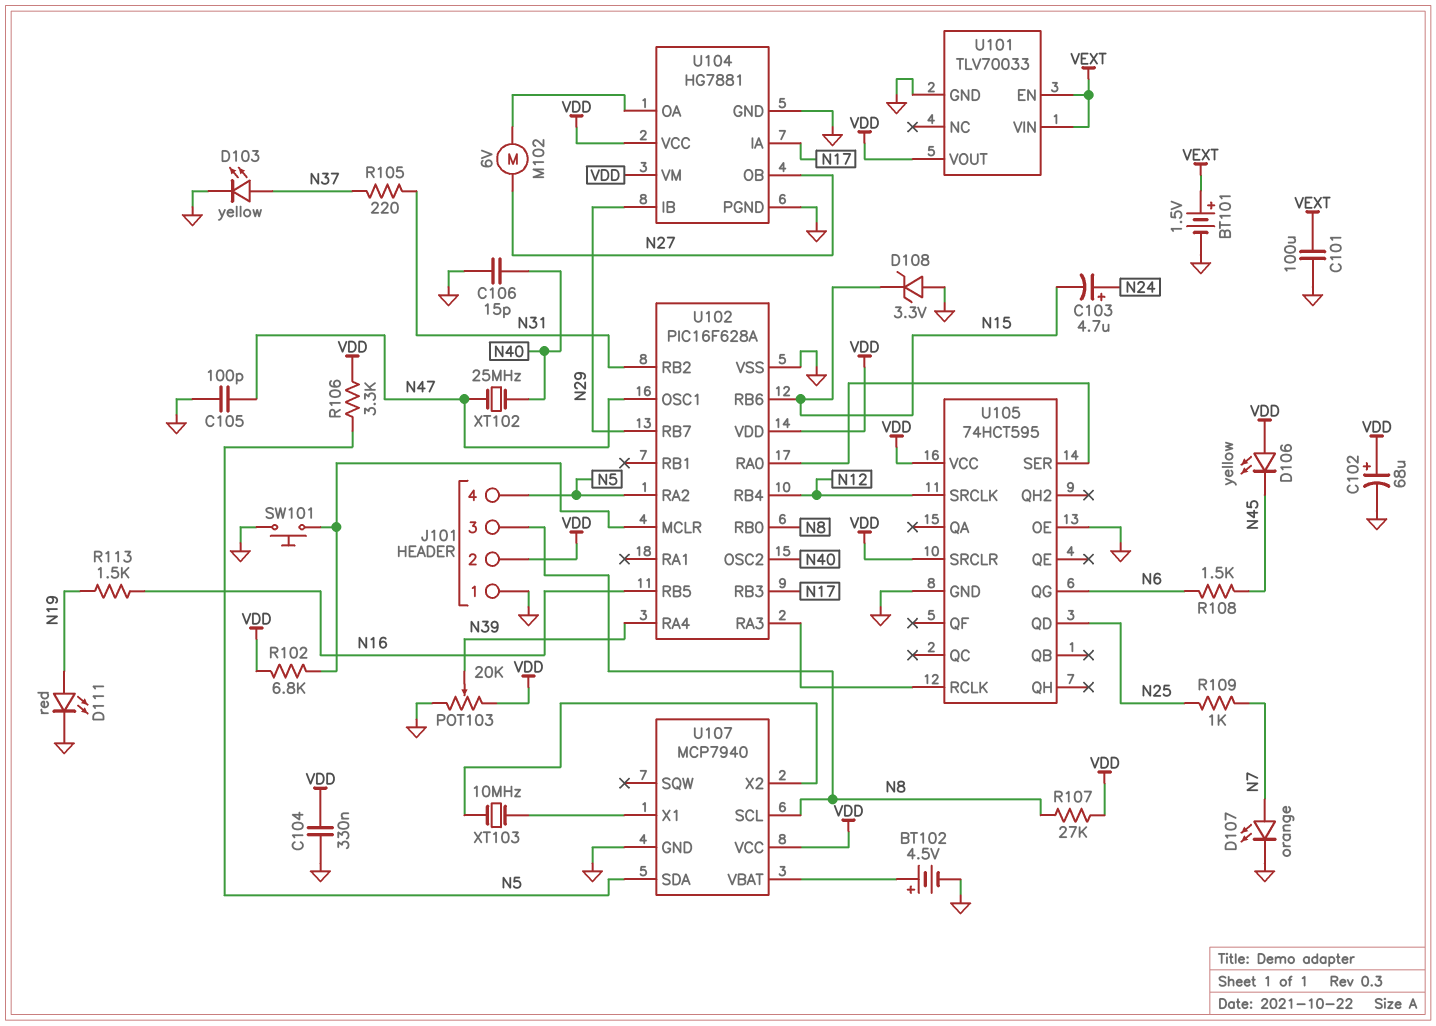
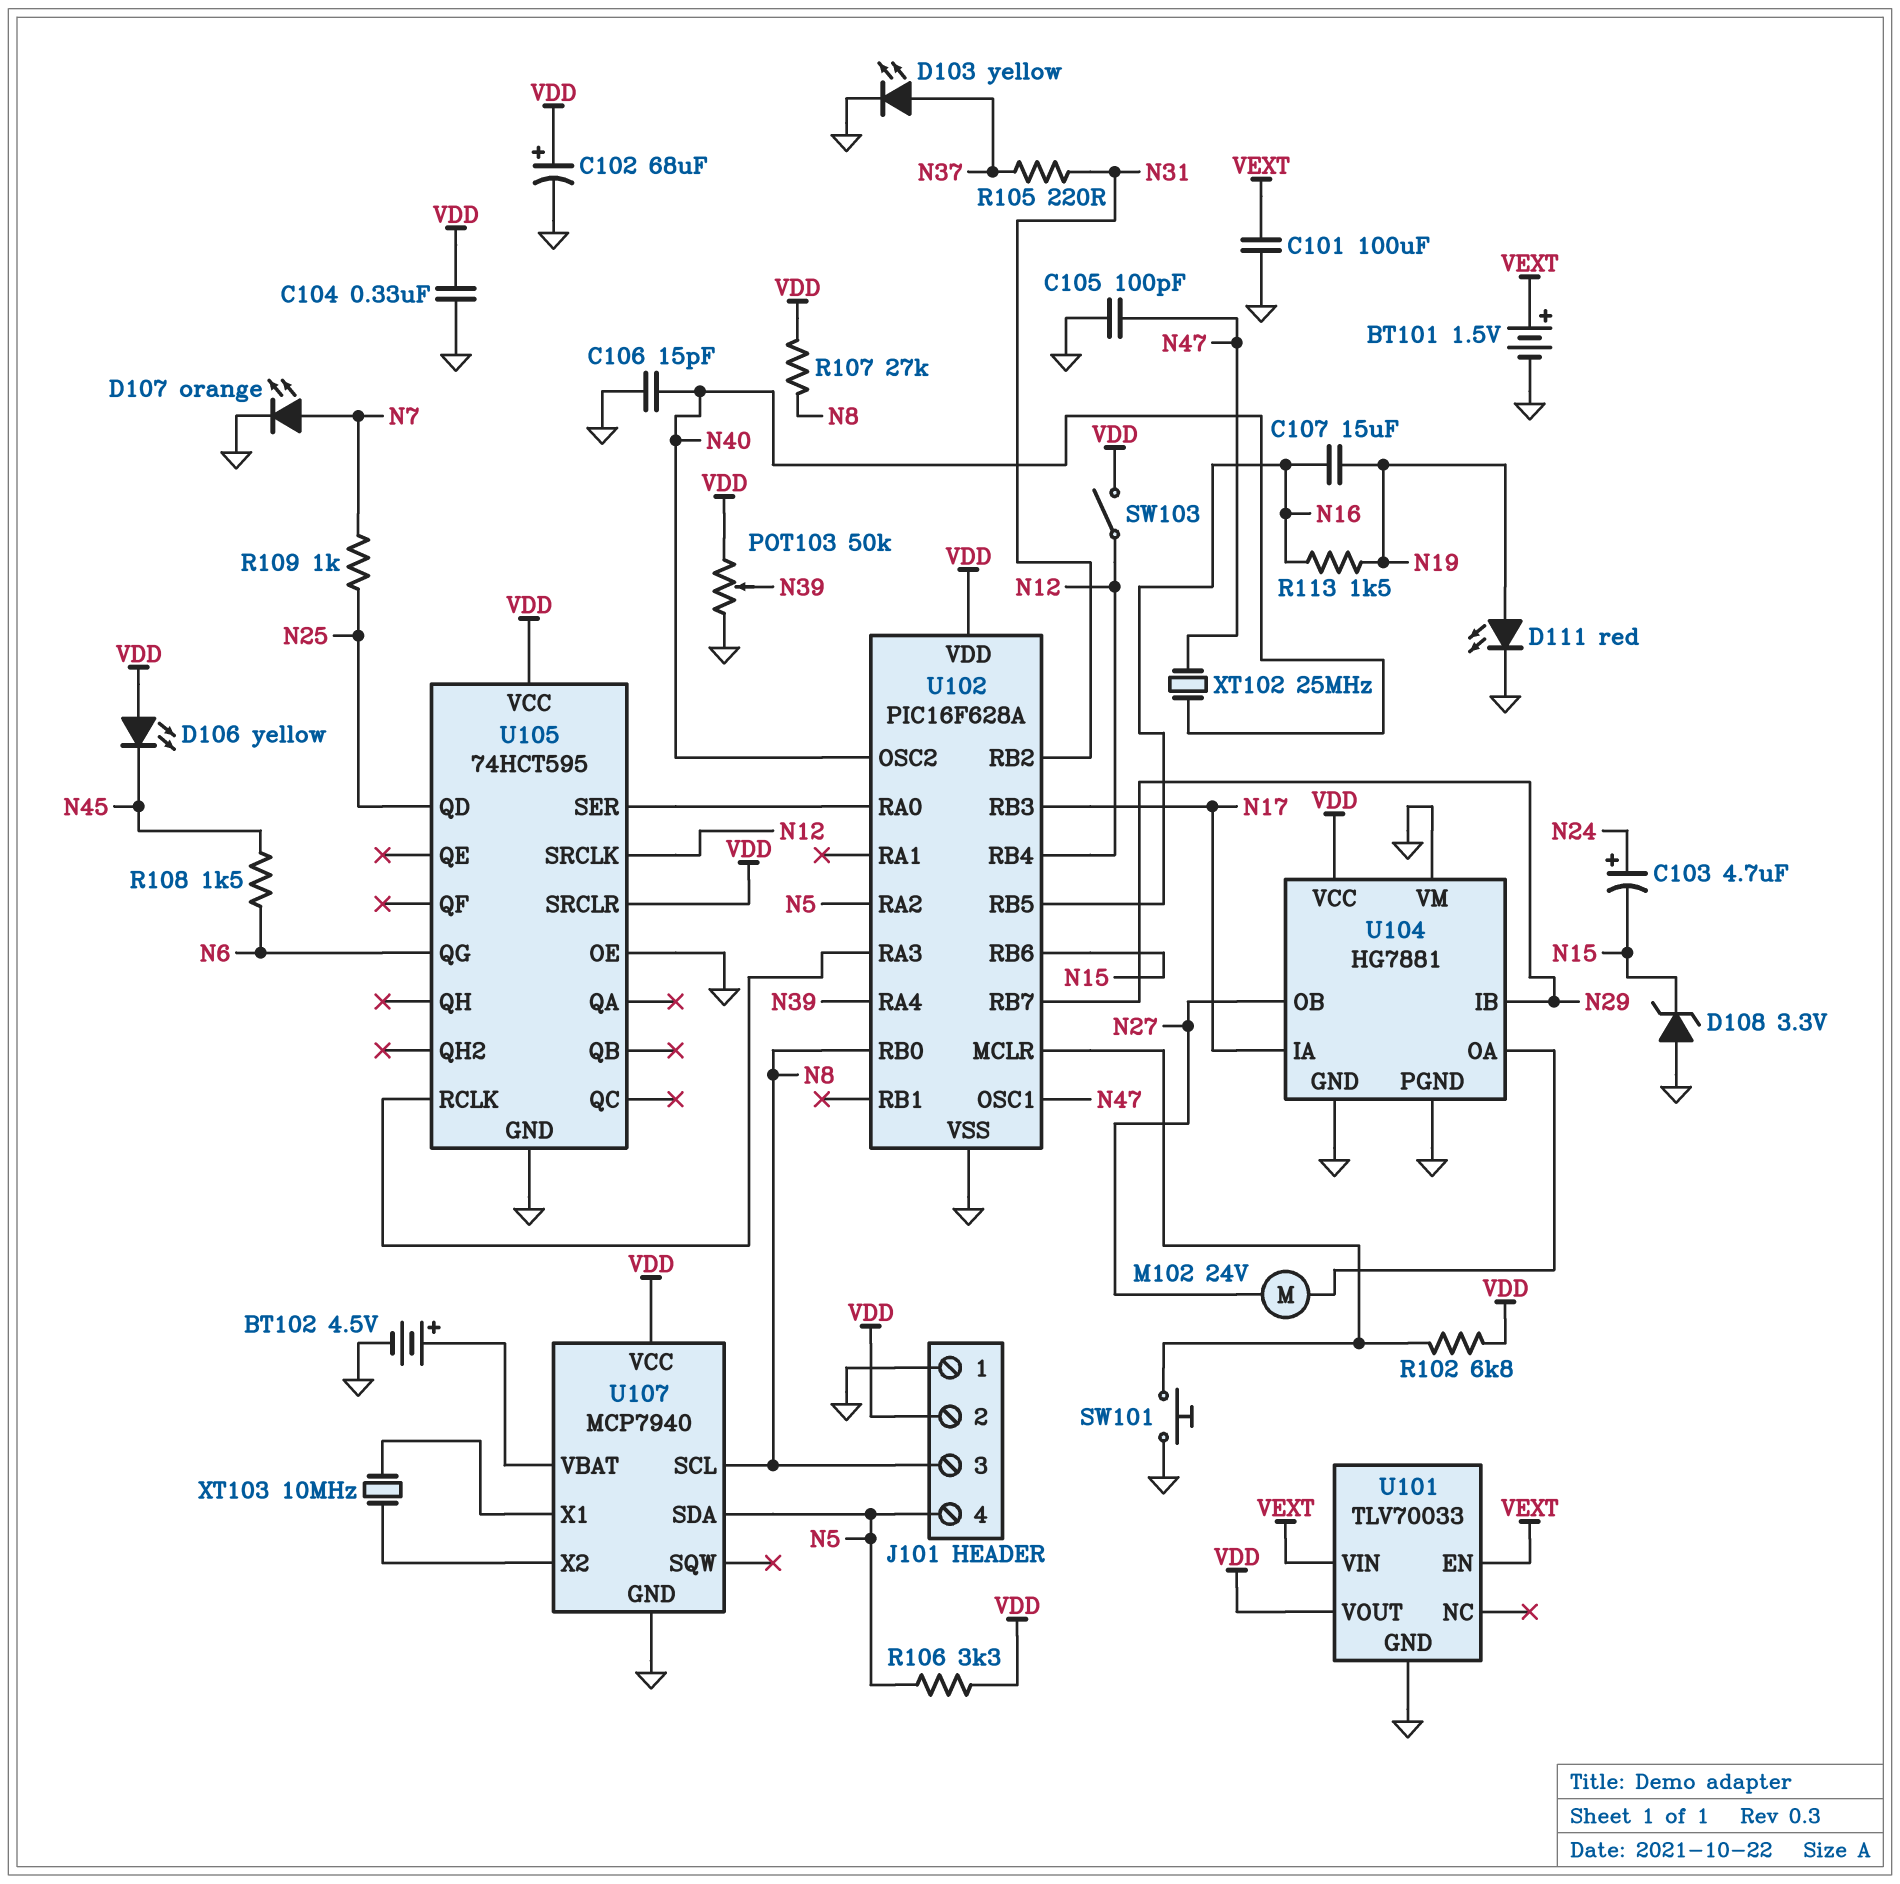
C107: none -> 15uF (N16, N19)
M102: motor 6V (N27, U104/OA) -> motor 24V (N27, U104/OA)
POT103: 20k (GND, VDD, wiper N39) -> 50k (GND, VDD, wiper N39)
SW103: none -> switch (N12, VDD)
U104 pin VM: VDD -> GND

